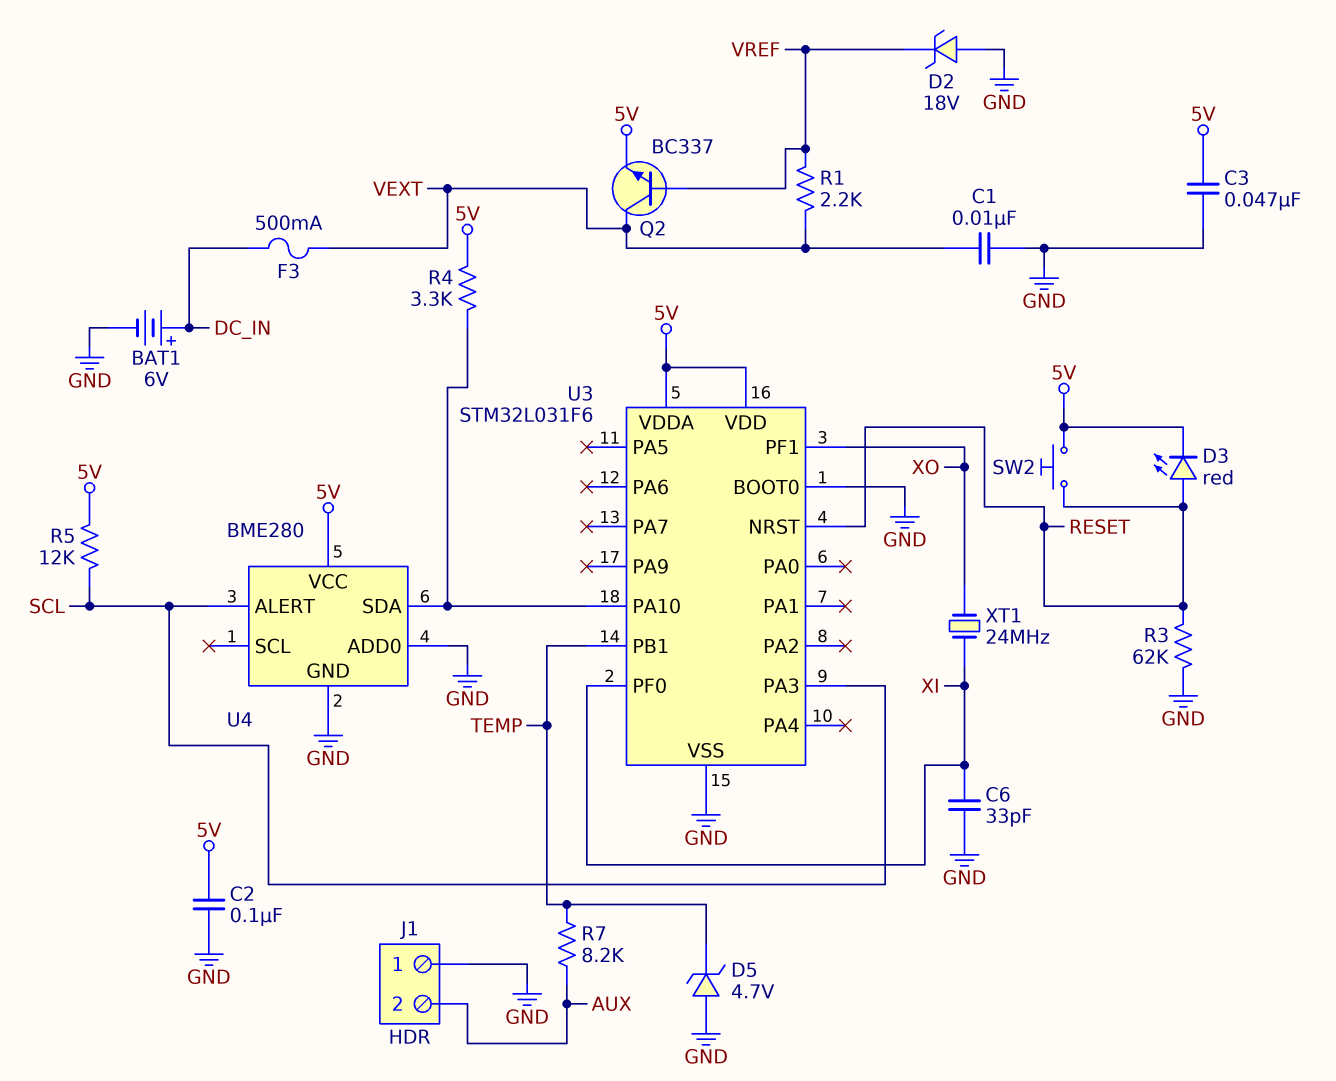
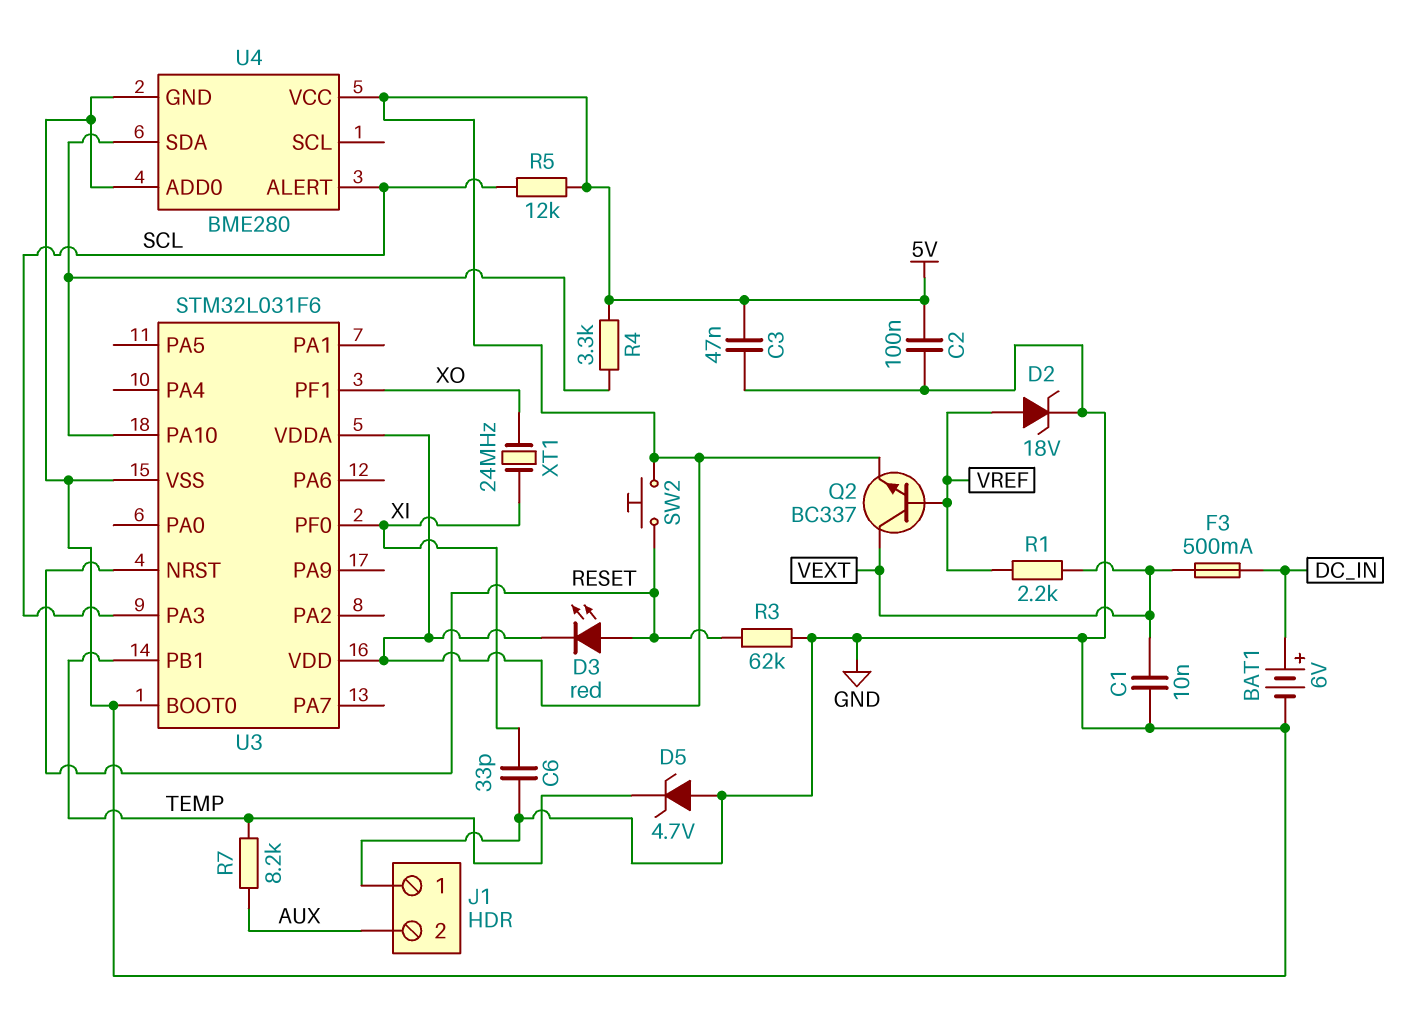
D2: zener 18V (A GND, K VREF) -> zener 18V (A VREF, K GND)

